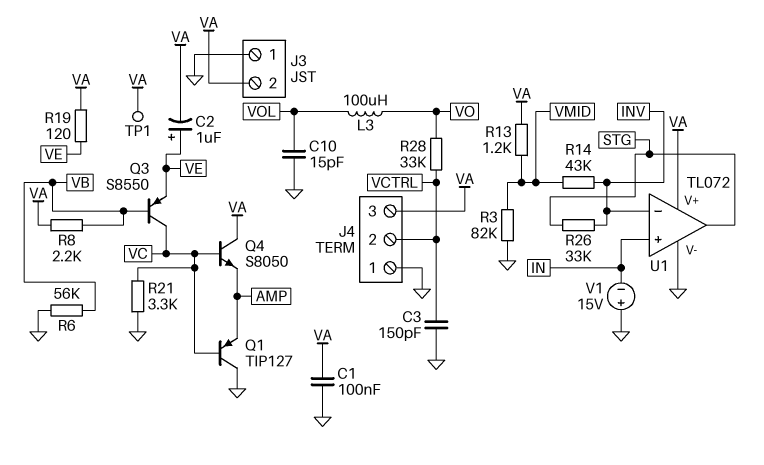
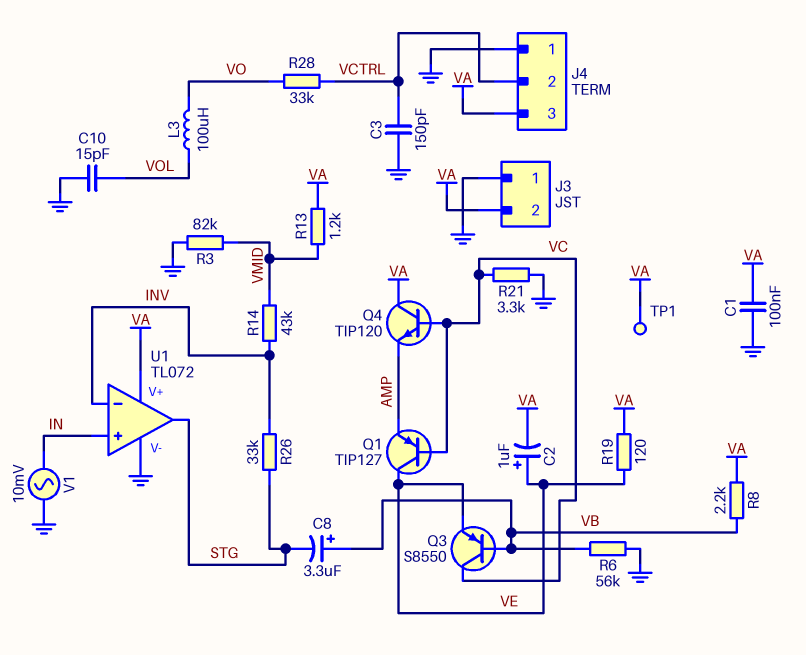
C8: none -> 3.3uF (plus VB, minus STG)
Q1: PNP TIP127 (B VC, C GND, E AMP) -> PNP TIP127 (B VC, C VE, E AMP)
Q4: NPN S8050 (B VC, C VA, E AMP) -> NPN TIP120 (B VC, C VA, E AMP)
V1: 15V (plus GND, minus IN) -> AC 10mV (GND, IN)

